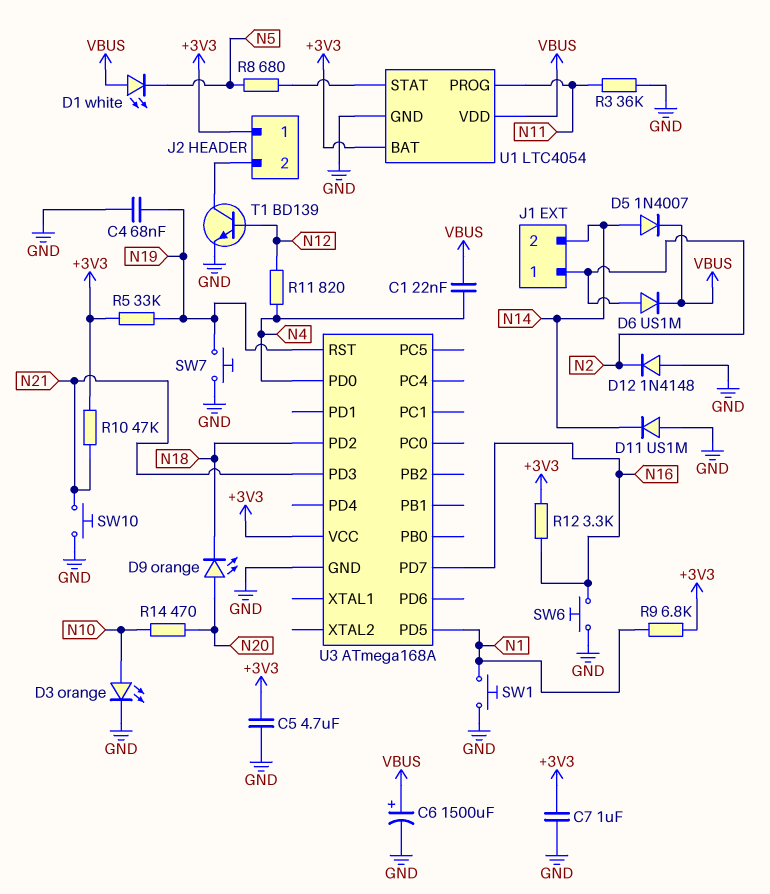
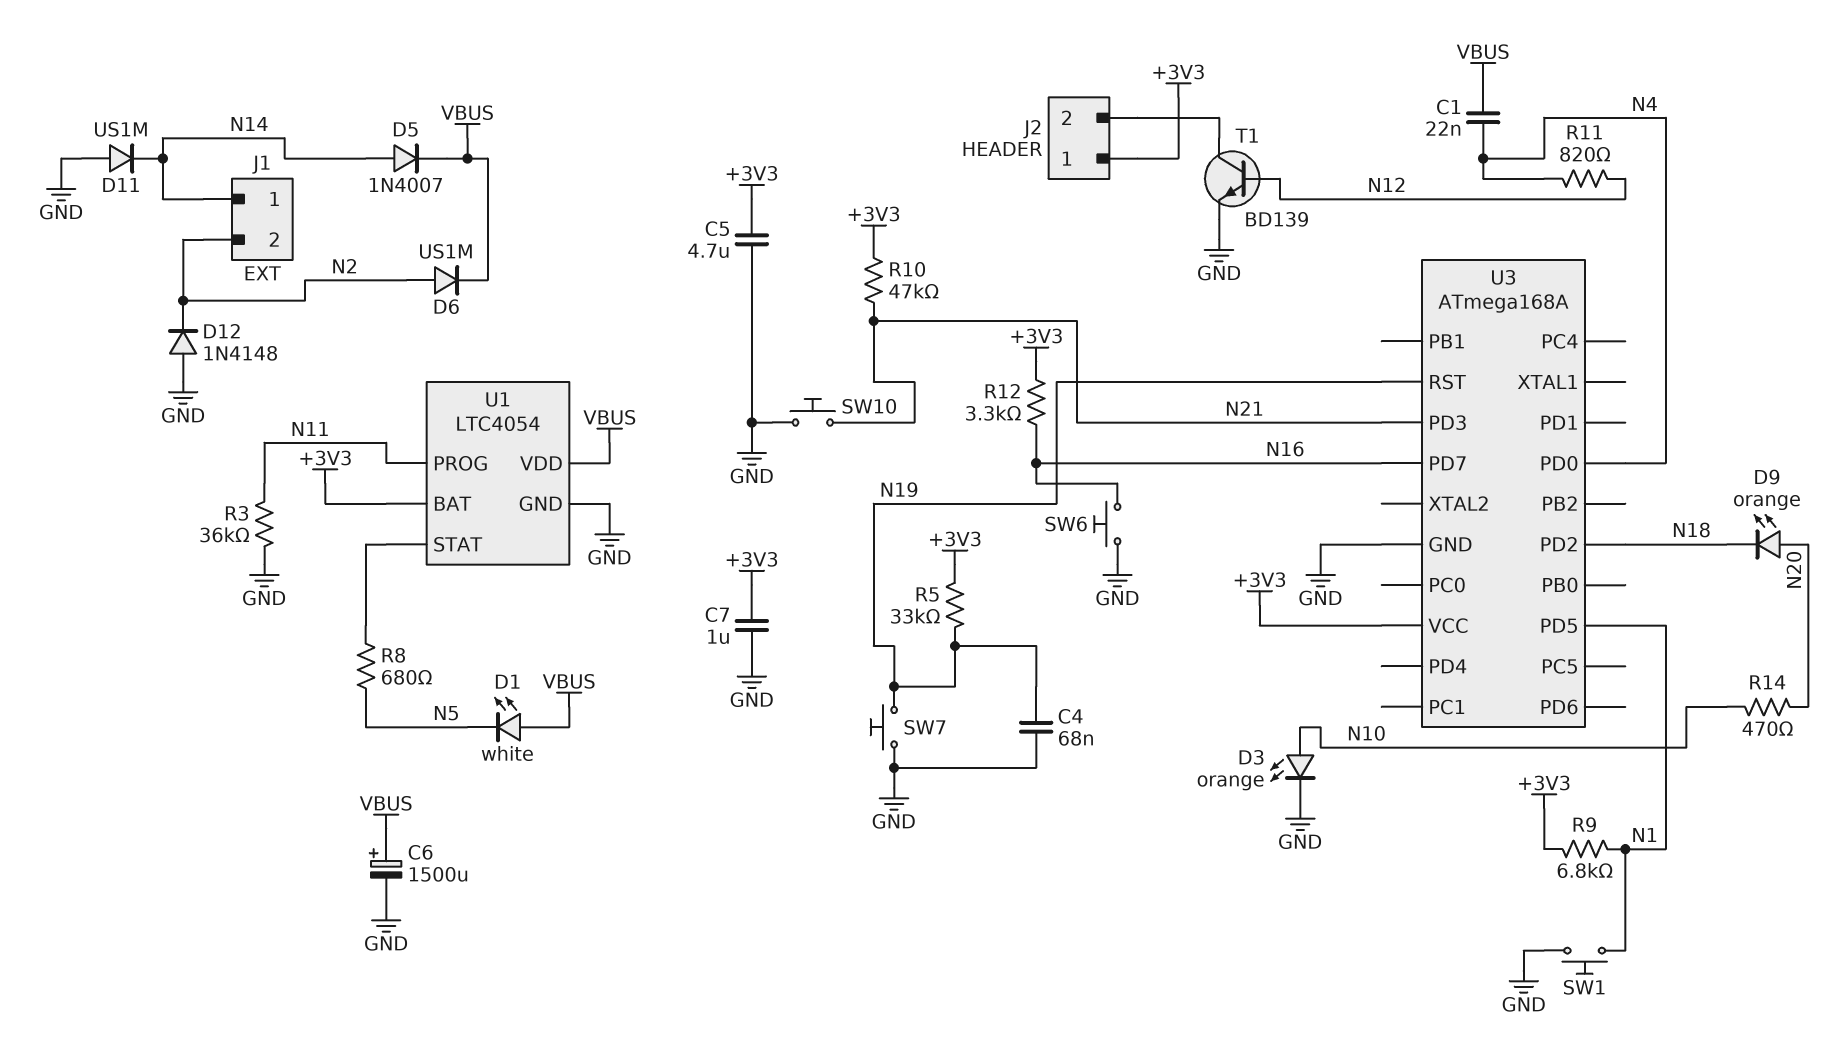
J1 pin 1: N2 -> N14
J1 pin 2: N14 -> N2

